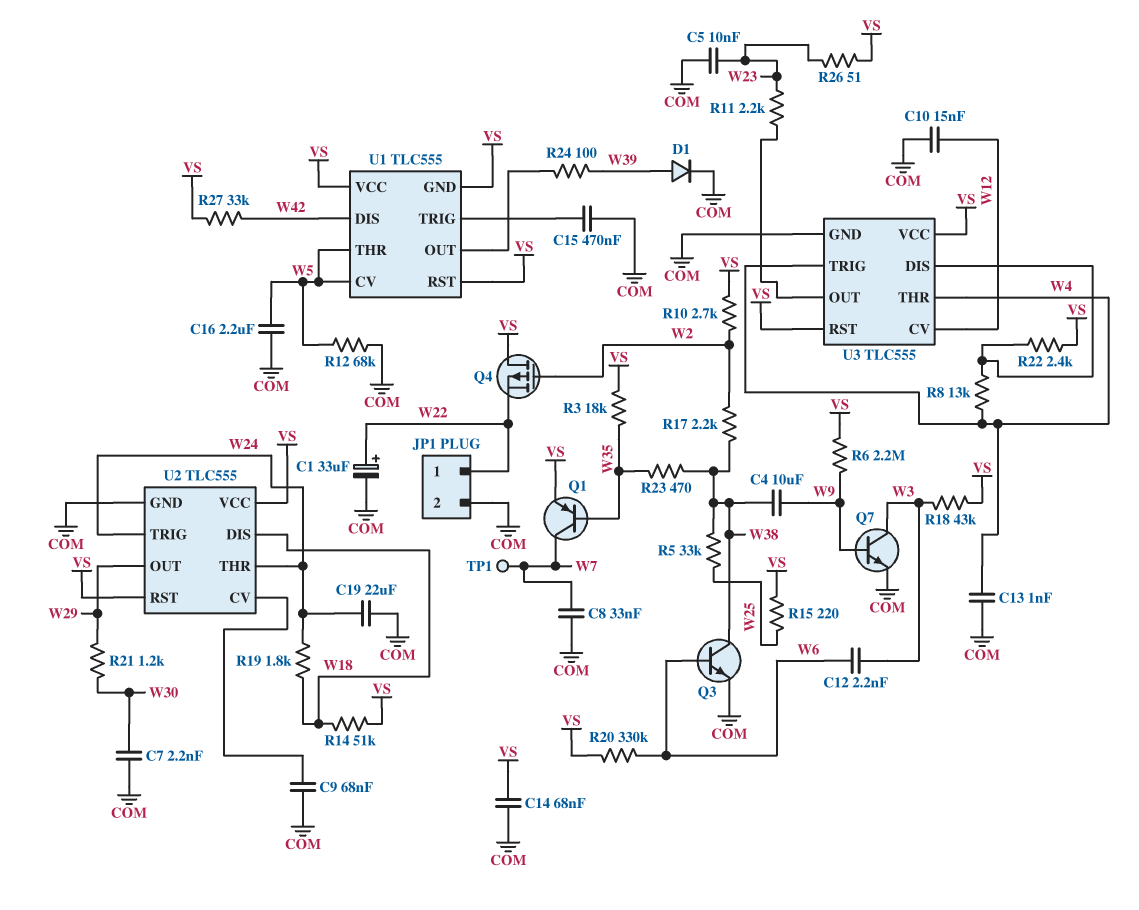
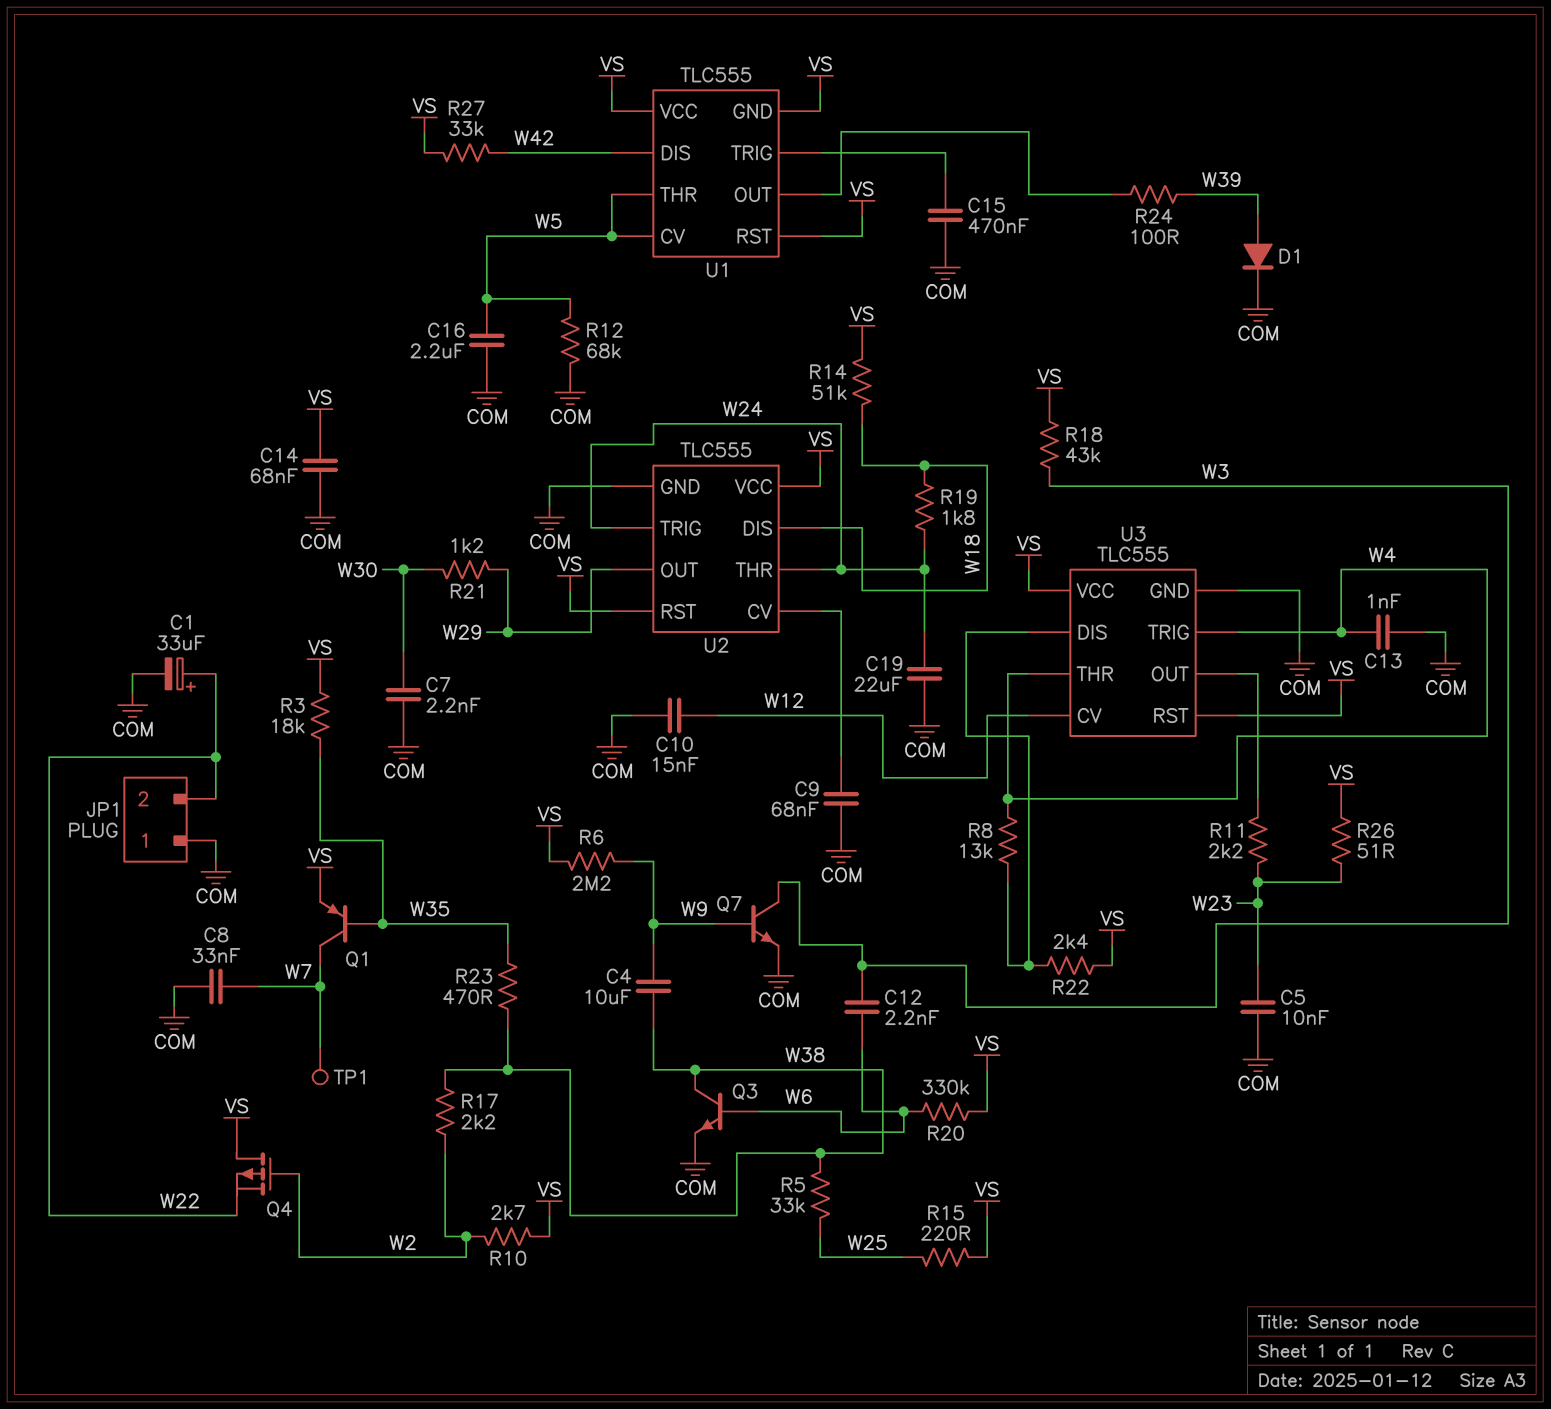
JP1 pin 1: W22 -> COM
JP1 pin 2: COM -> W22

